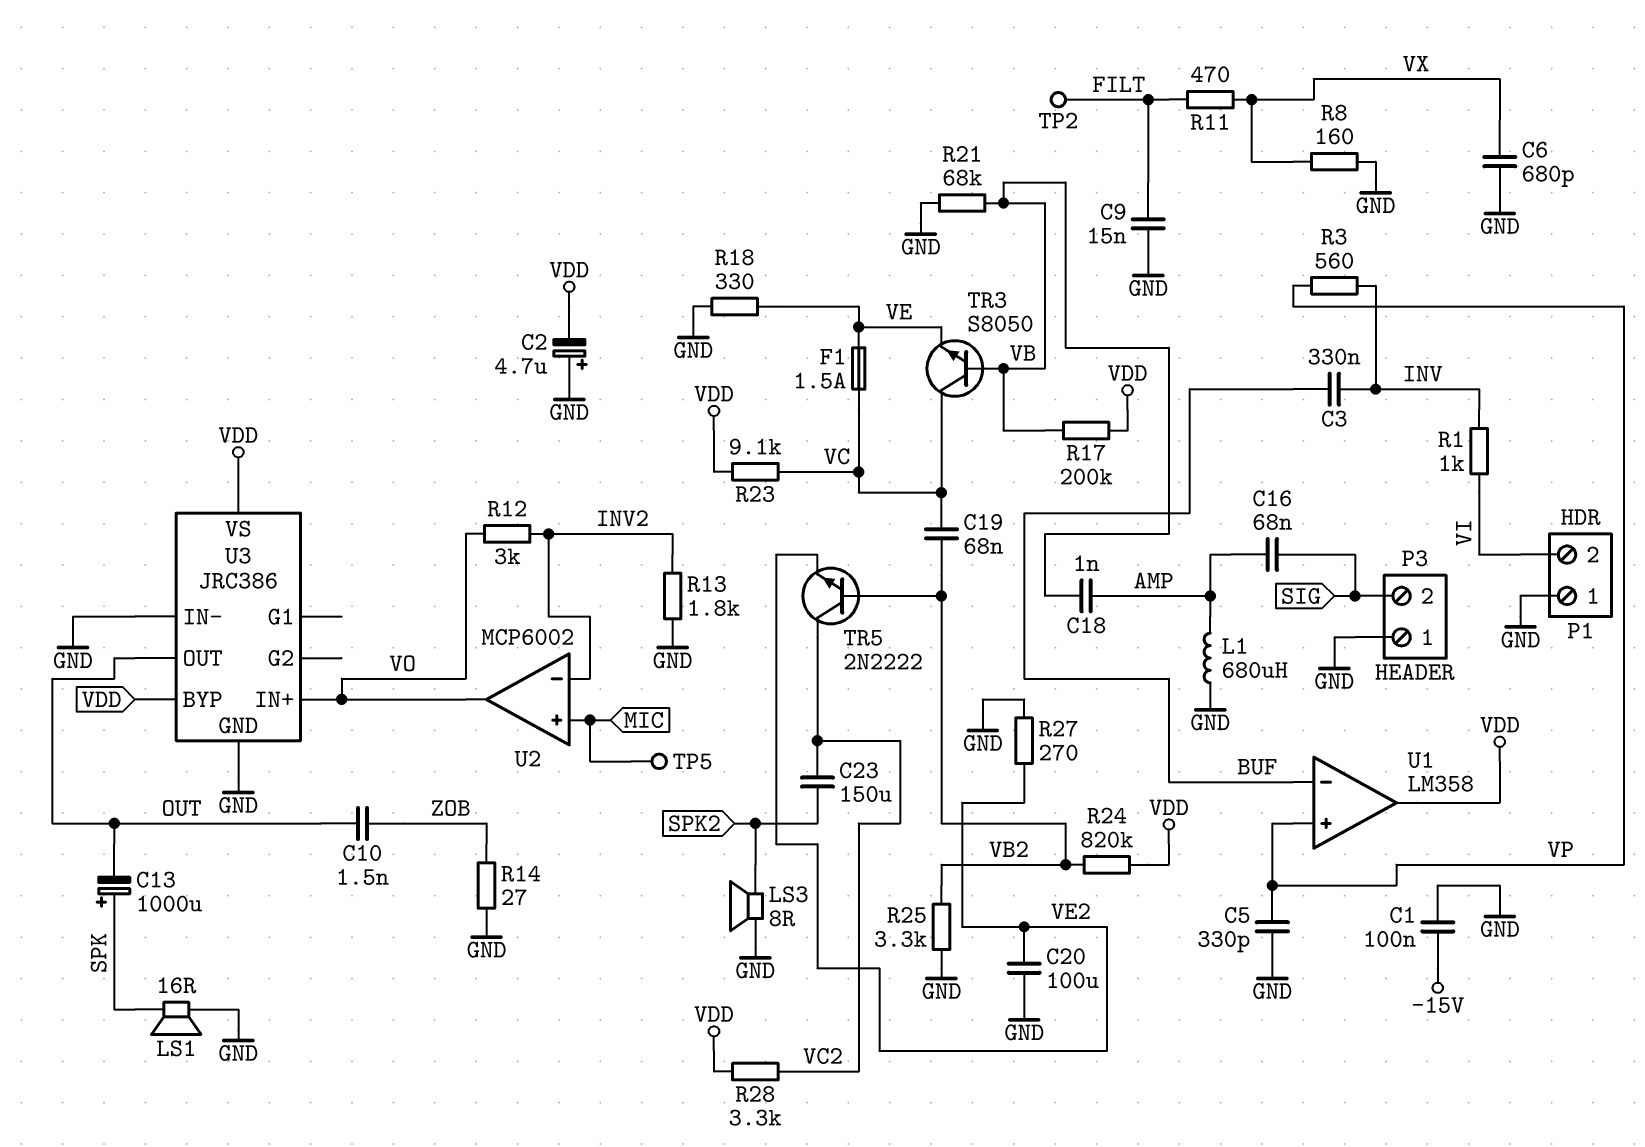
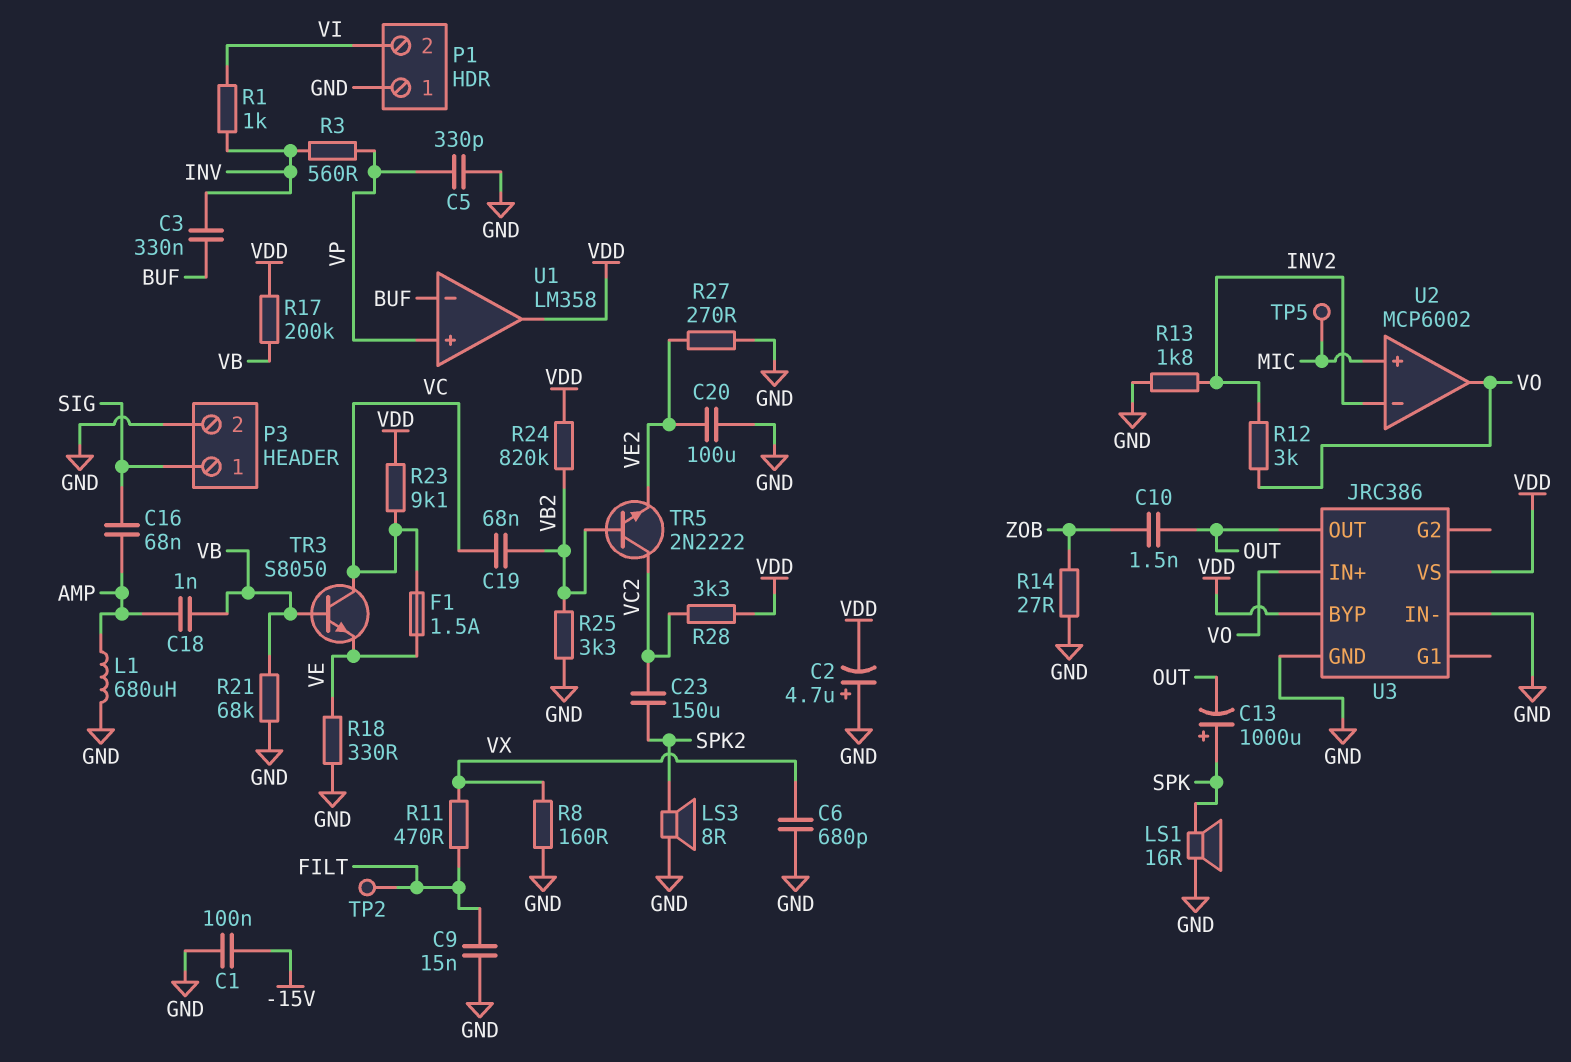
P3 pin 1: GND -> SIG
P3 pin 2: SIG -> GND

